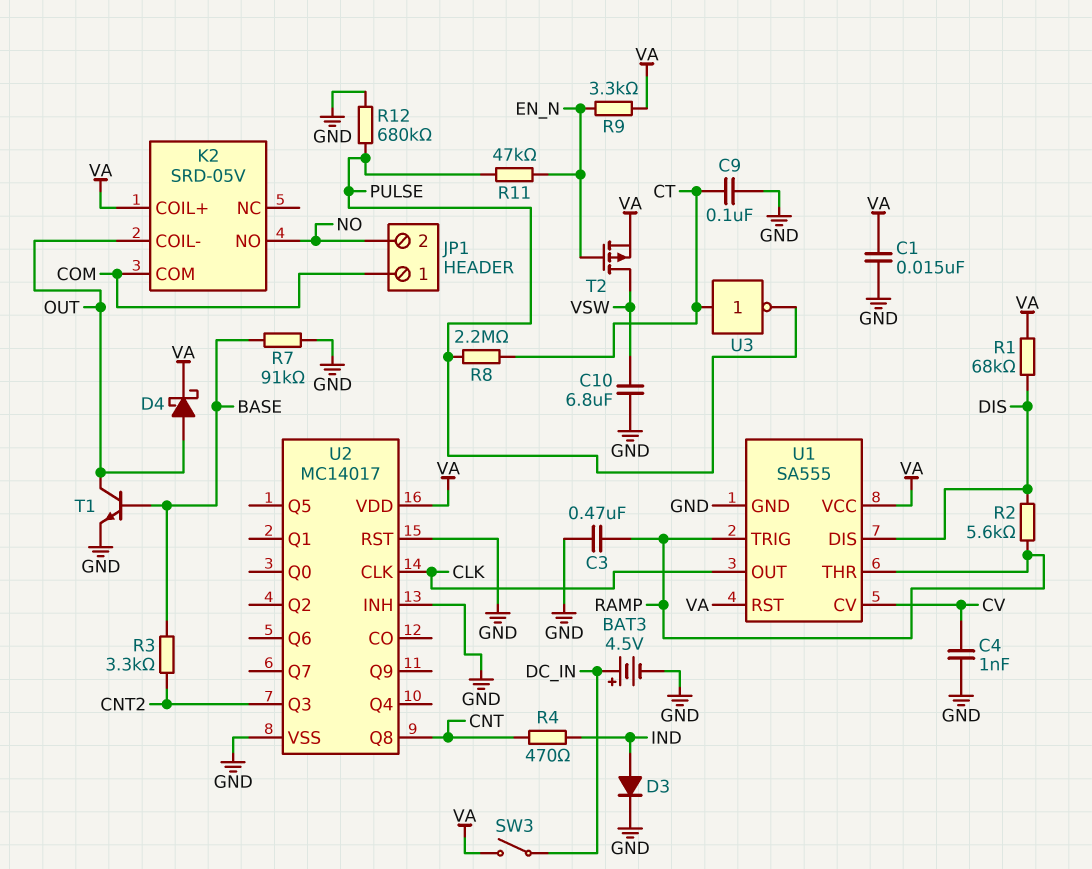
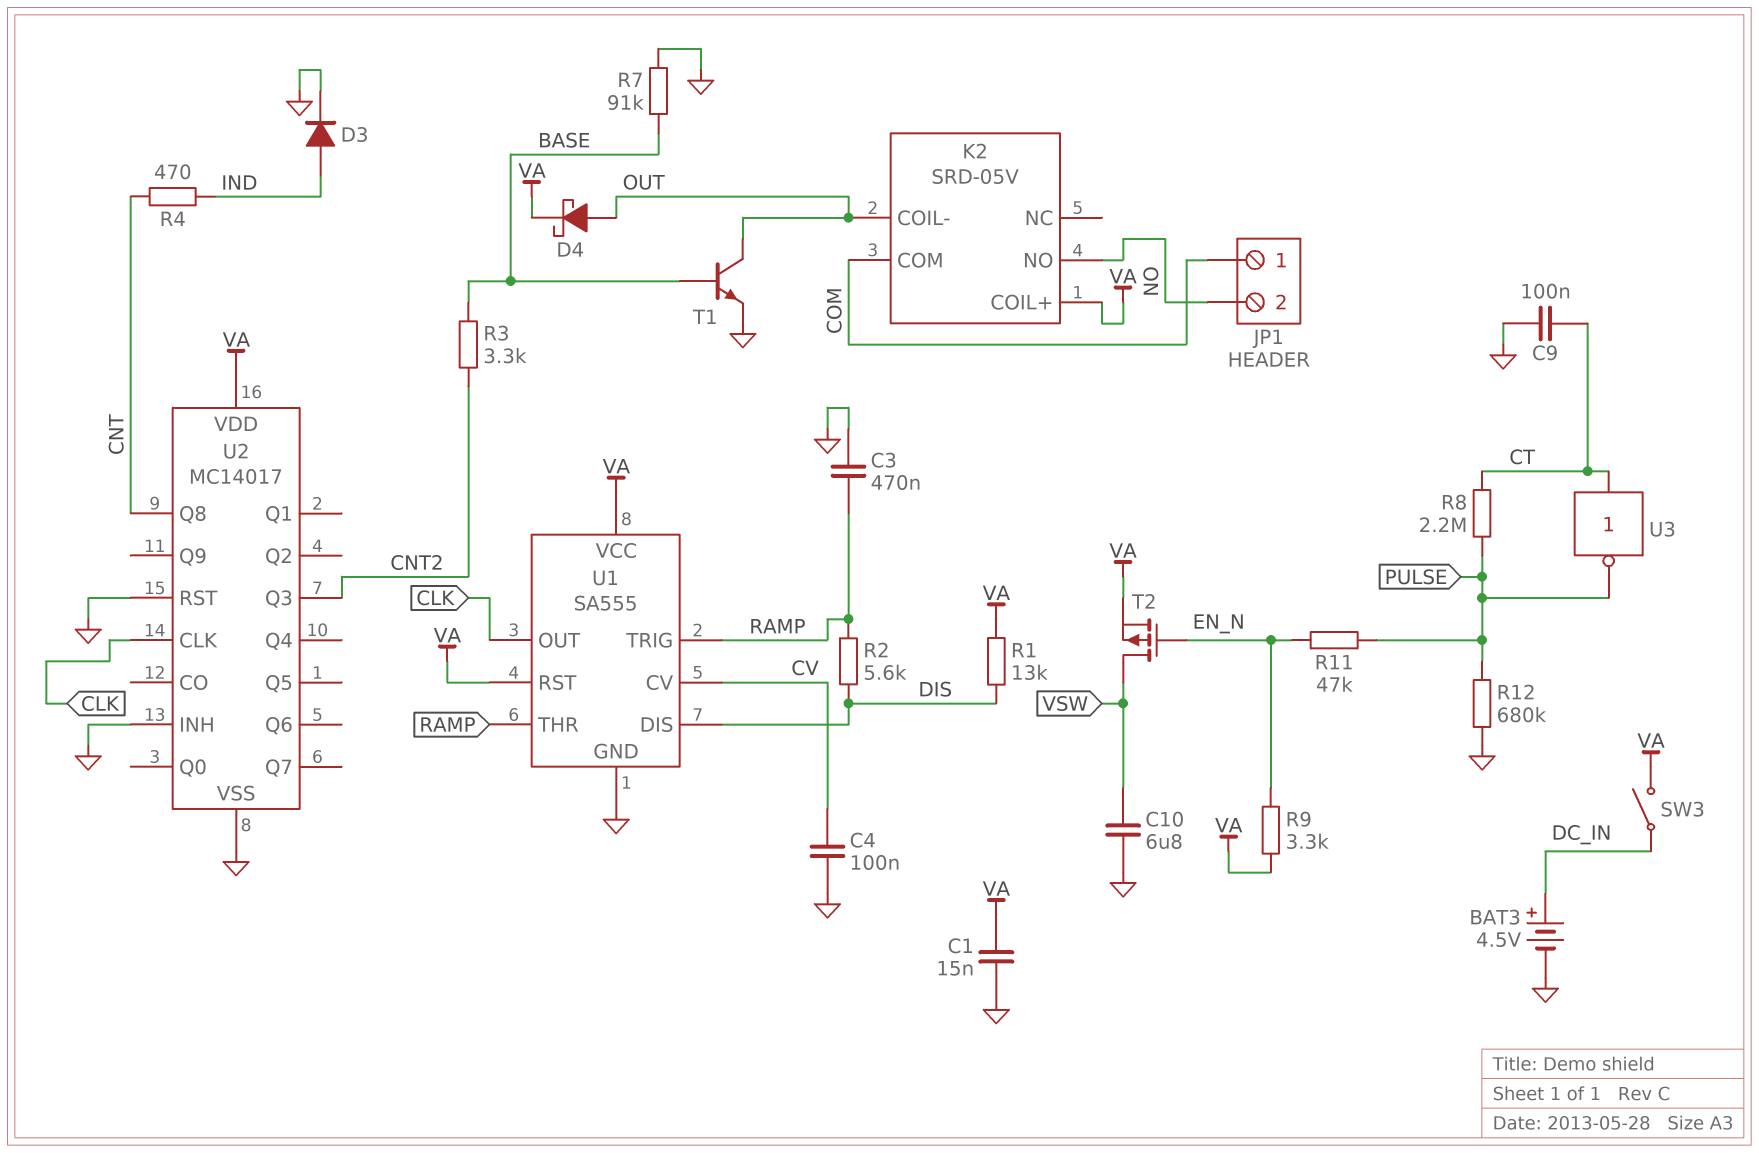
C4: 1nF (CV, GND) -> 100nF (CV, GND)
R1: 68k (DIS, VA) -> 13k (DIS, VA)

